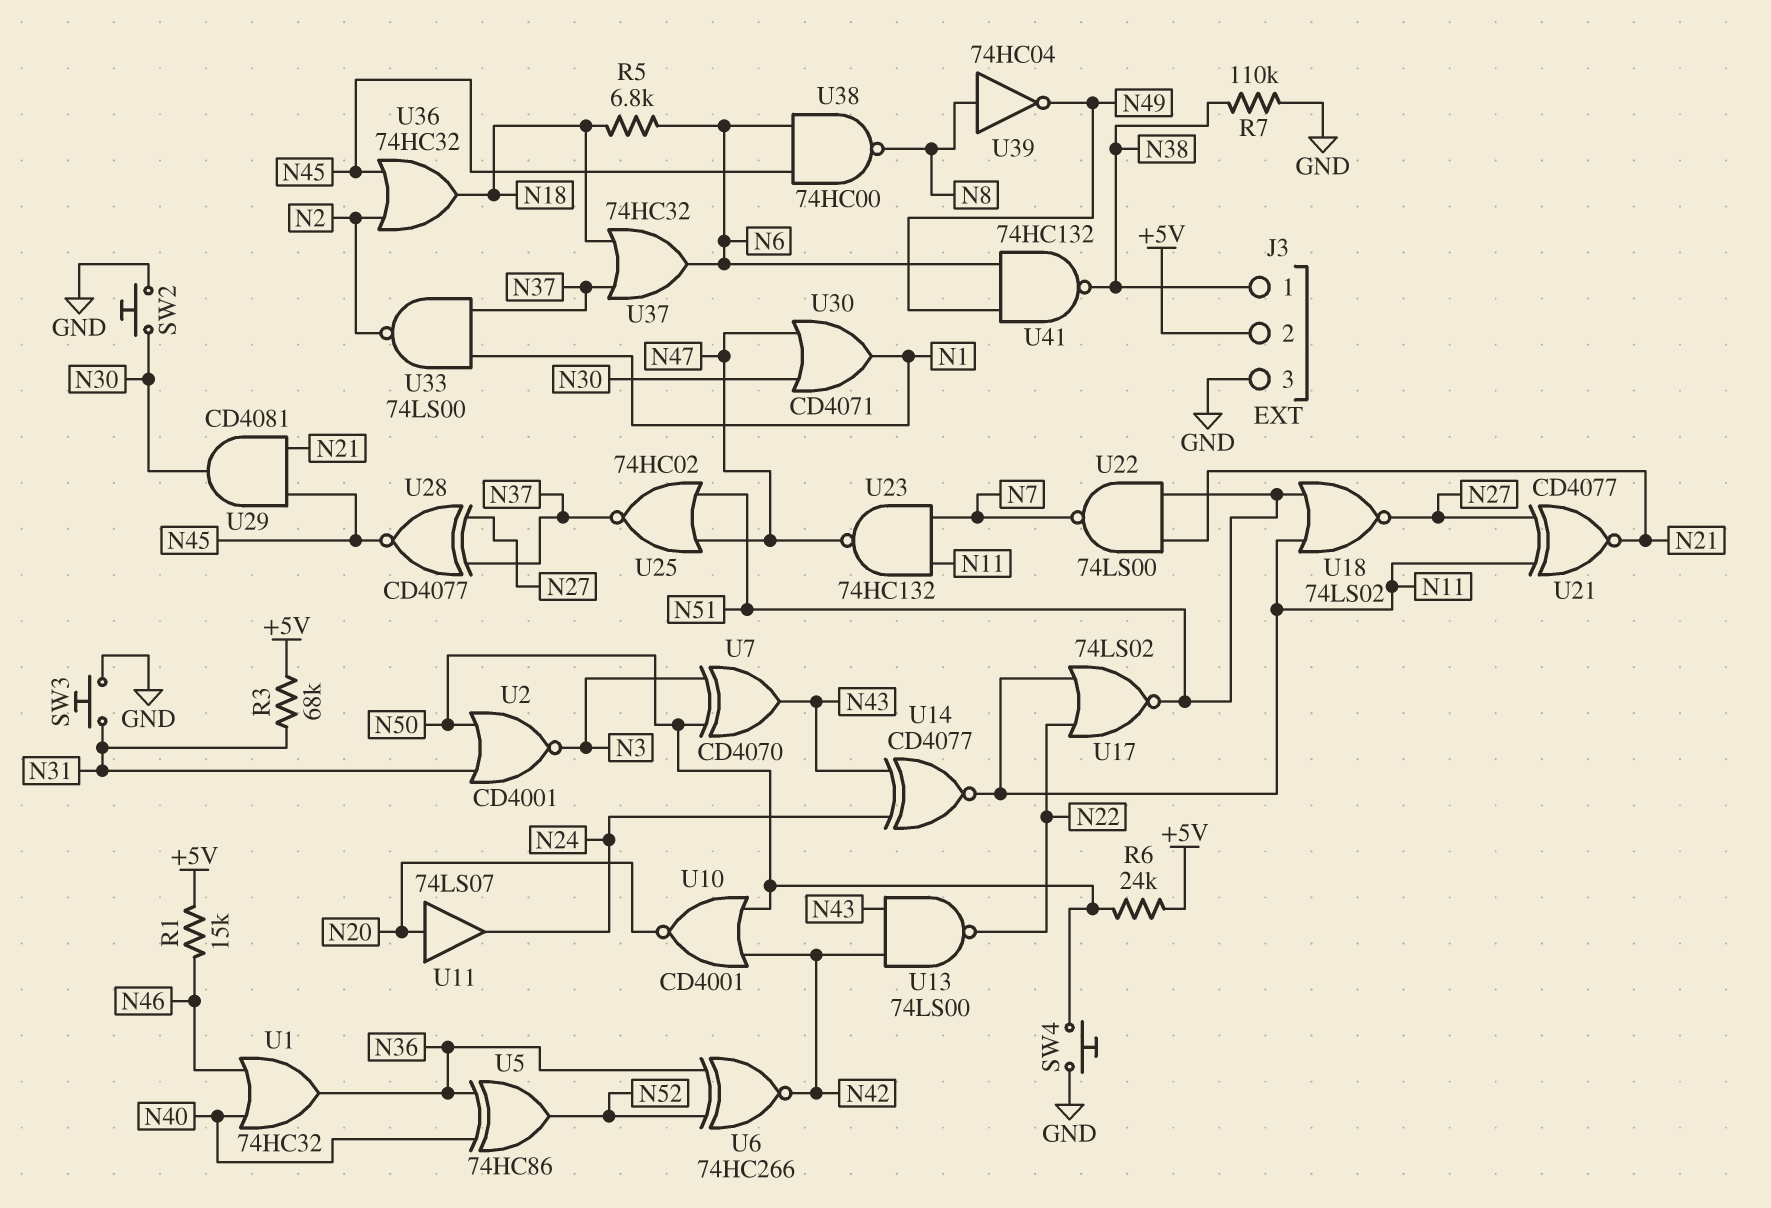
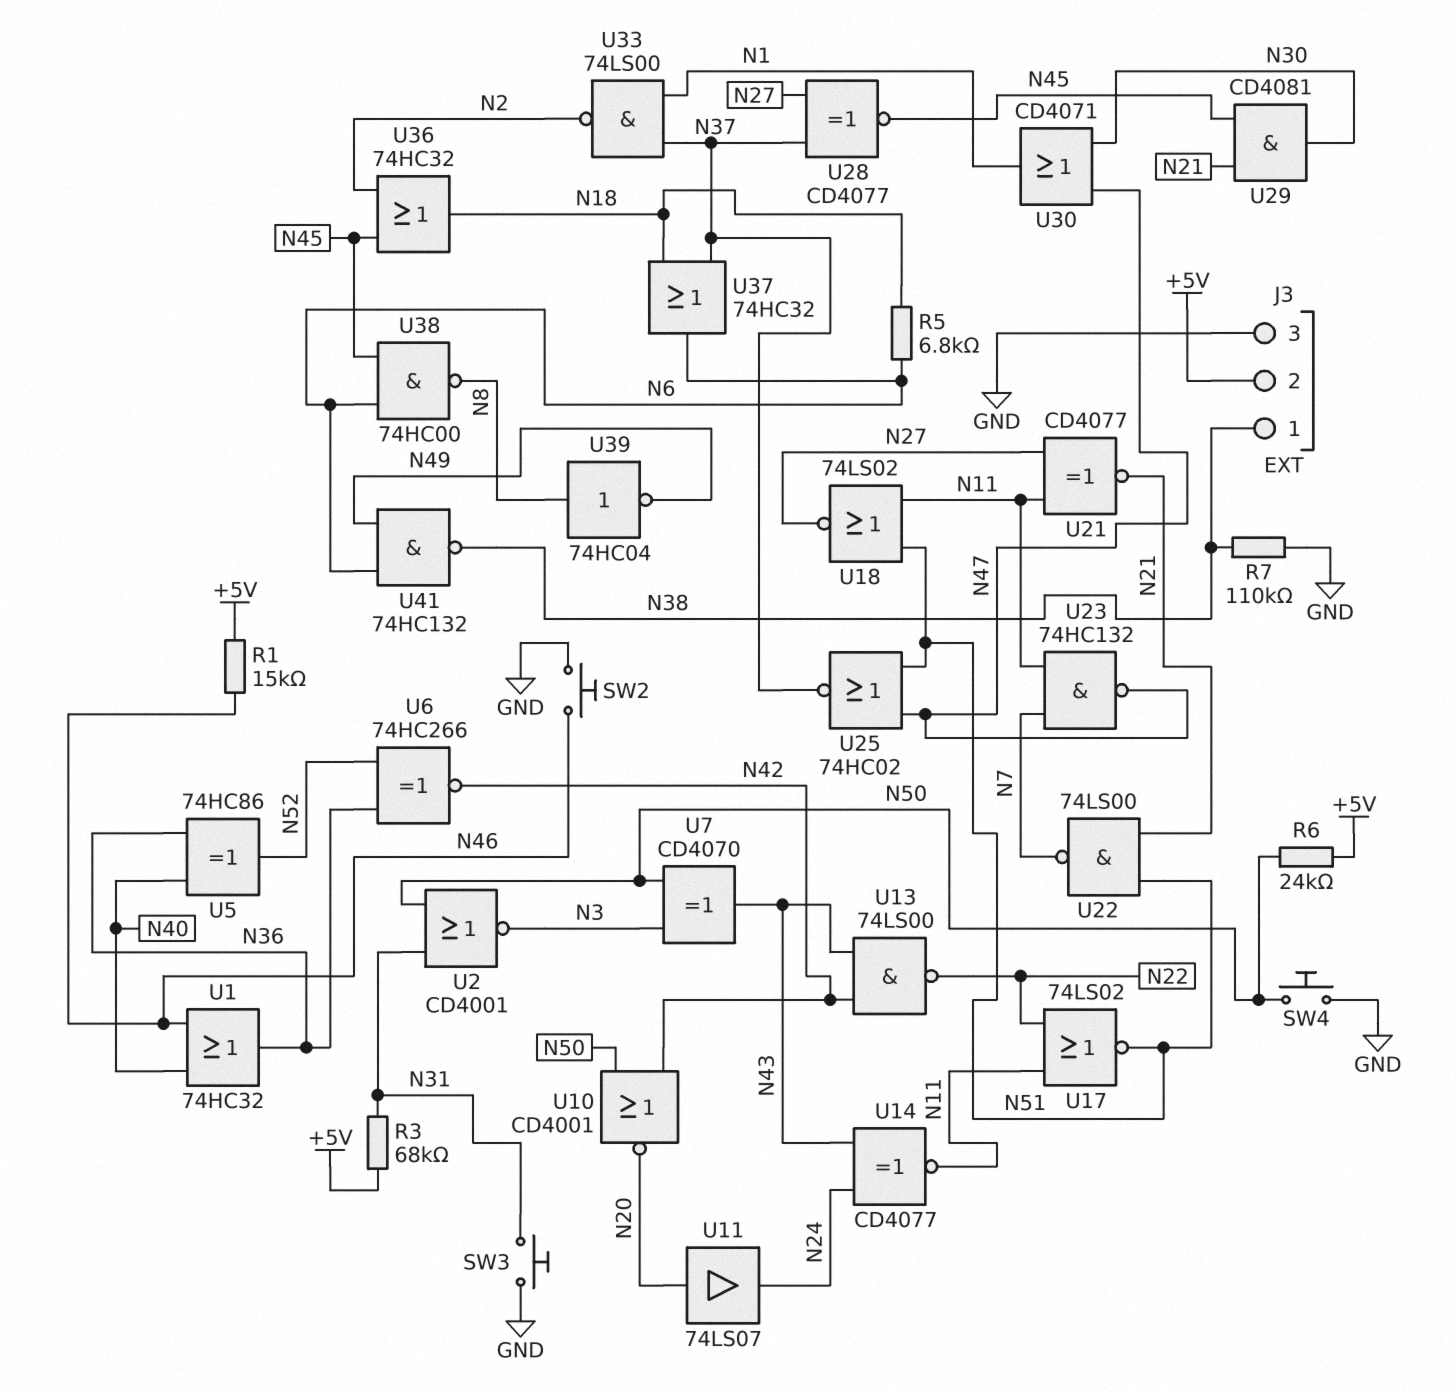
SW2: button (GND, N30) -> button (GND, N46)

